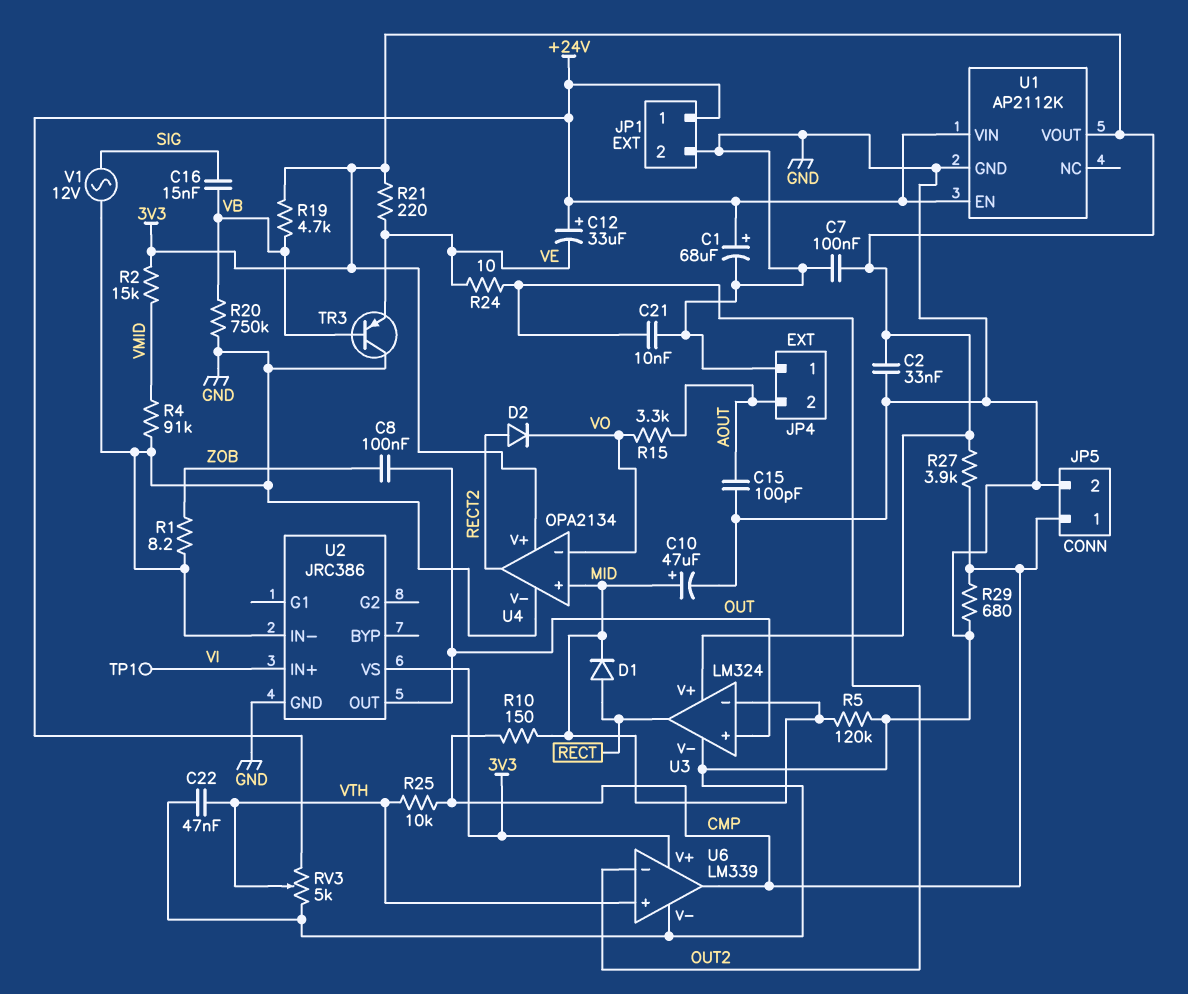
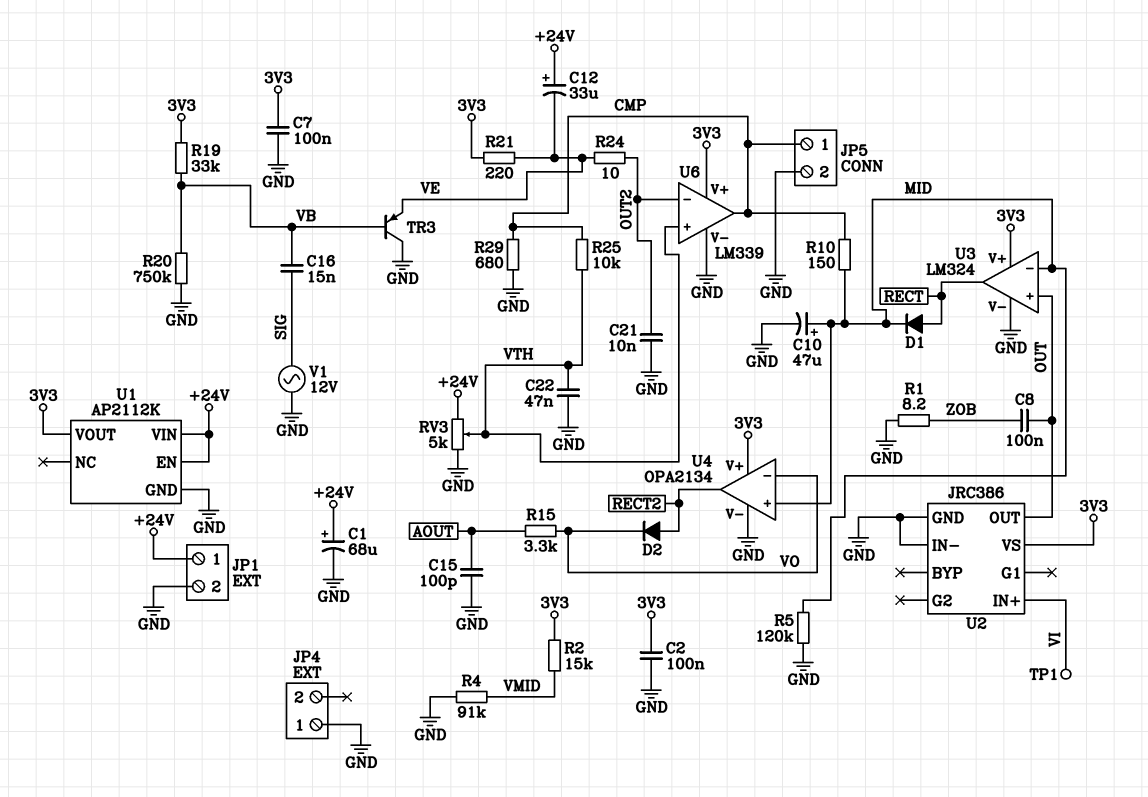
C2: 33nF (3V3, GND) -> 100nF (3V3, GND)
JP4 pin 2: AOUT -> none
R19: 4.7k (3V3, VB) -> 33k (3V3, VB)
R27: 3.9k (3V3, CMP) -> none

